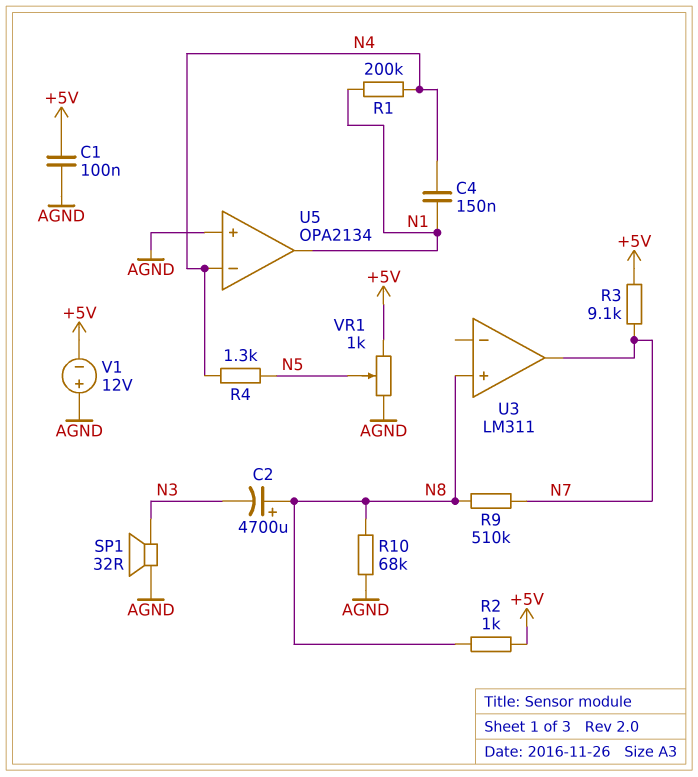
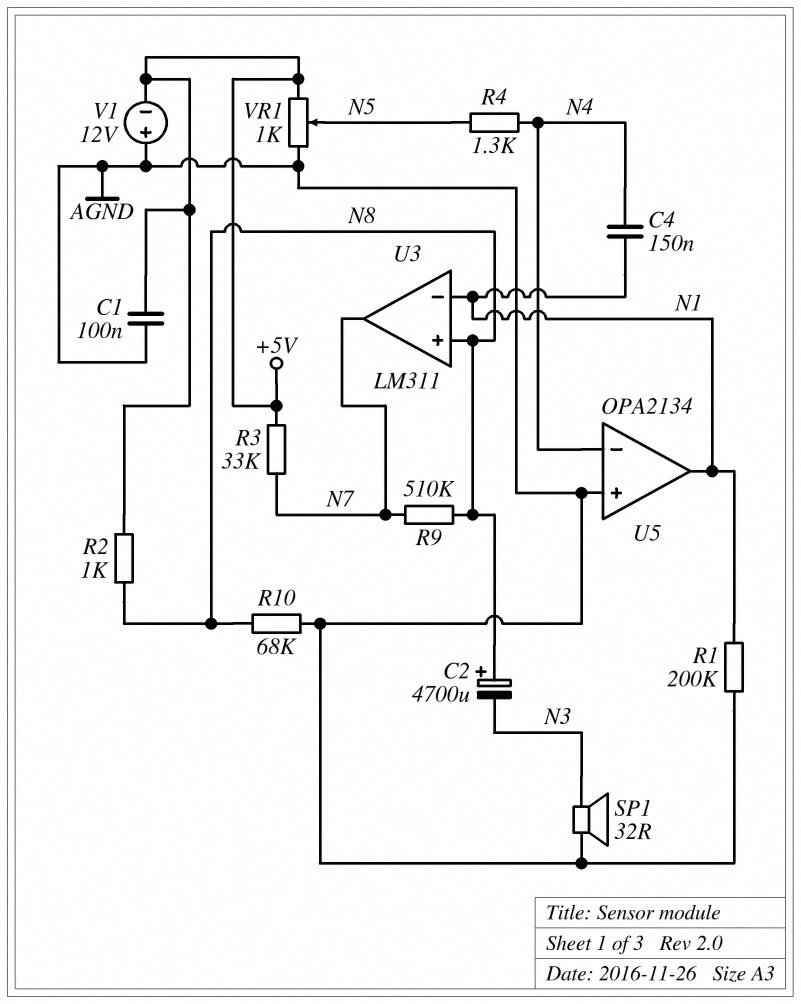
R1: 200k (N1, N4) -> 200k (AGND, N1)
R3: 9.1k (+5V, N7) -> 33k (+5V, N7)
U3 pin in-: none -> N1

